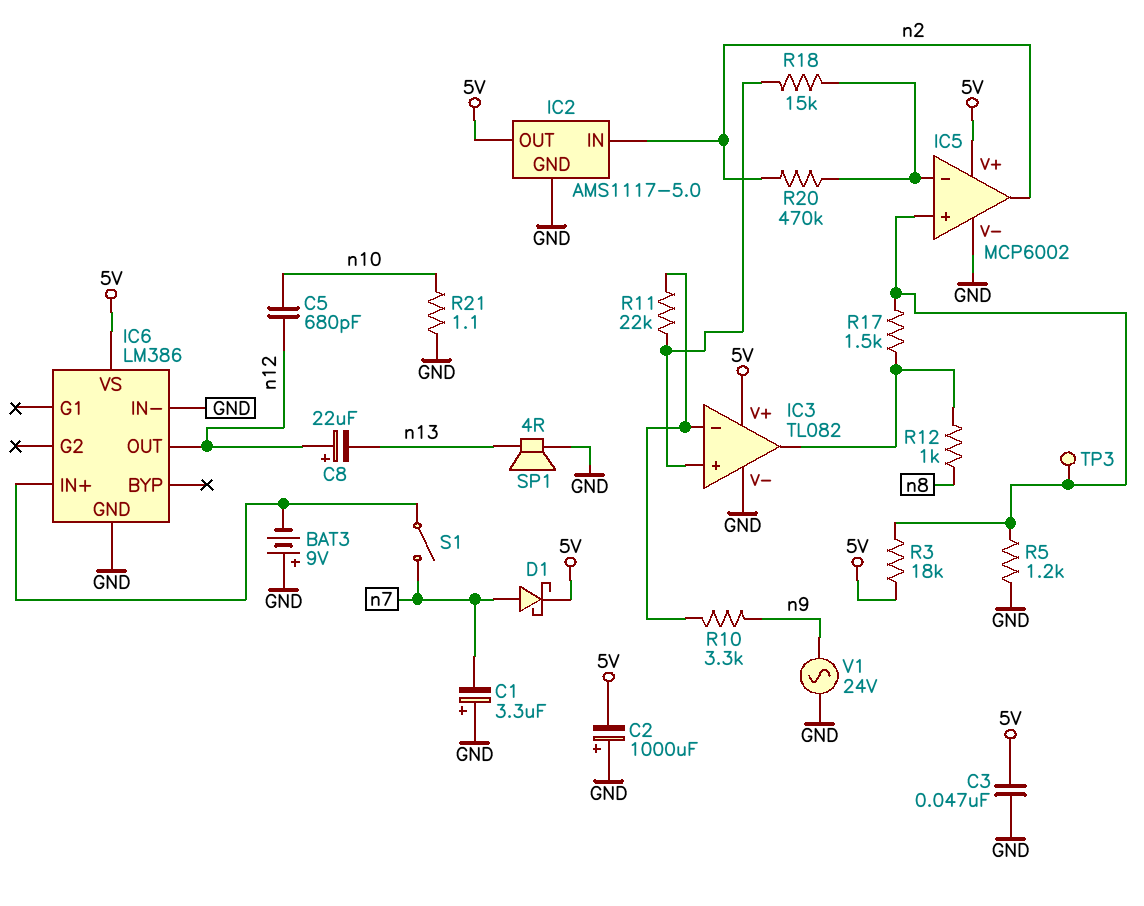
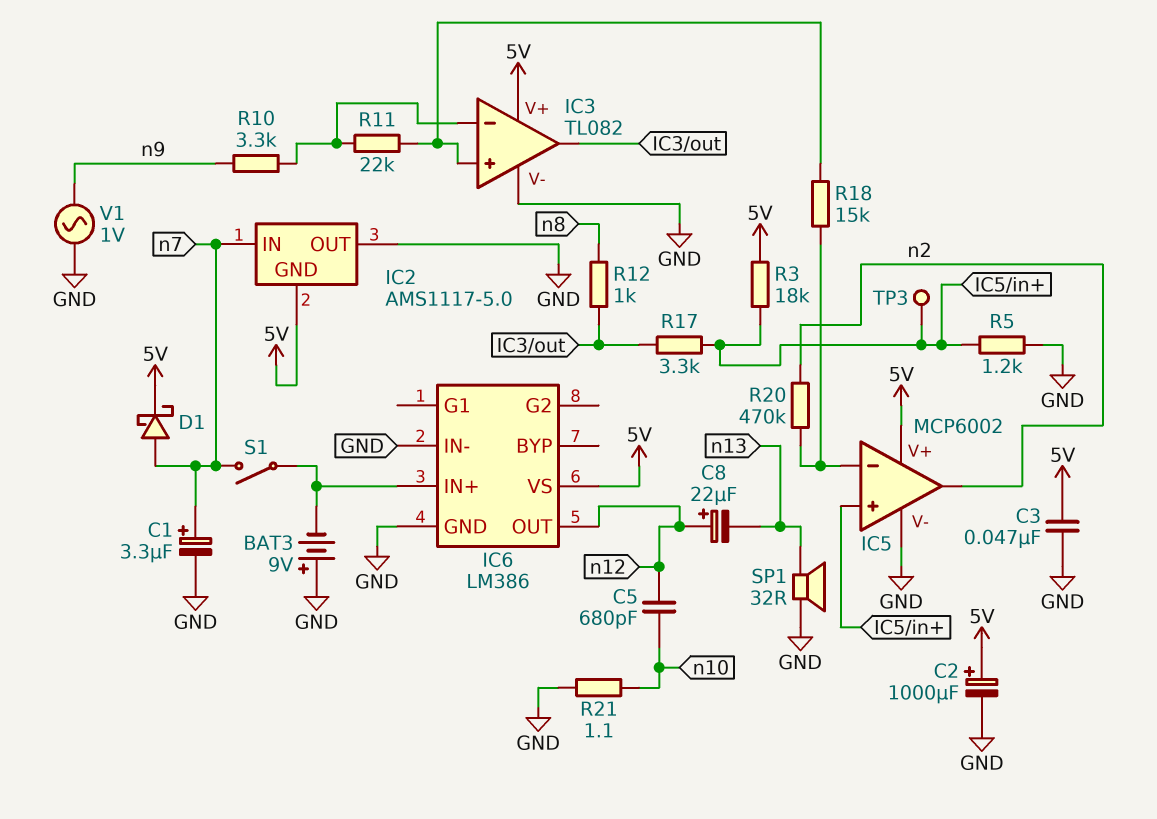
C1: 3.3uF (plus GND, minus n7) -> 3.3uF (plus n7, minus GND)
C2: 1000uF (plus GND, minus 5V) -> 1000uF (plus 5V, minus GND)
IC2 pin GND: GND -> 5V
IC2 pin IN: n2 -> n7
IC2 pin OUT: 5V -> GND
R17: 1.5k (IC3/out, IC5/in+) -> 3.3k (IC3/out, IC5/in+)
SP1: speaker 4R (GND, n13) -> speaker 32R (GND, n13)
V1: AC 24V (GND, n9) -> AC 1V (GND, n9)

